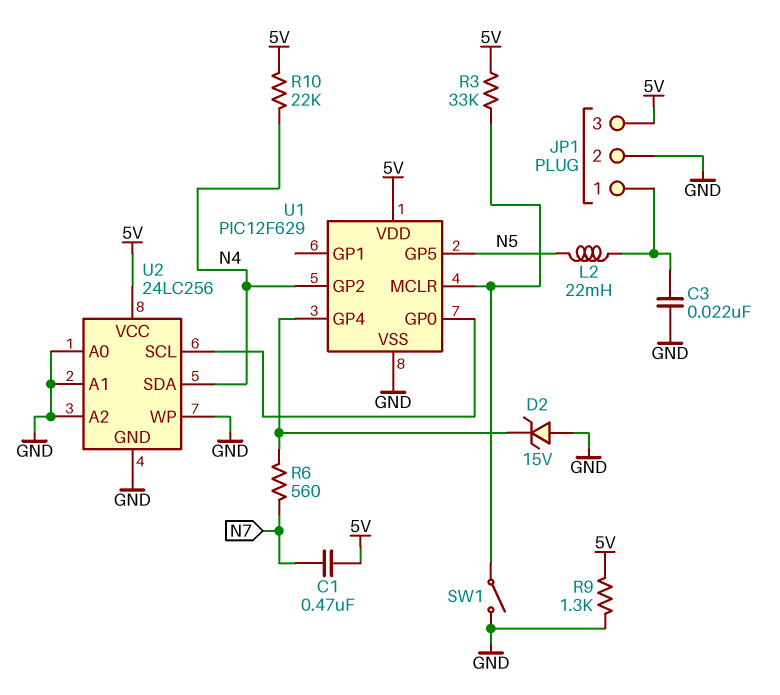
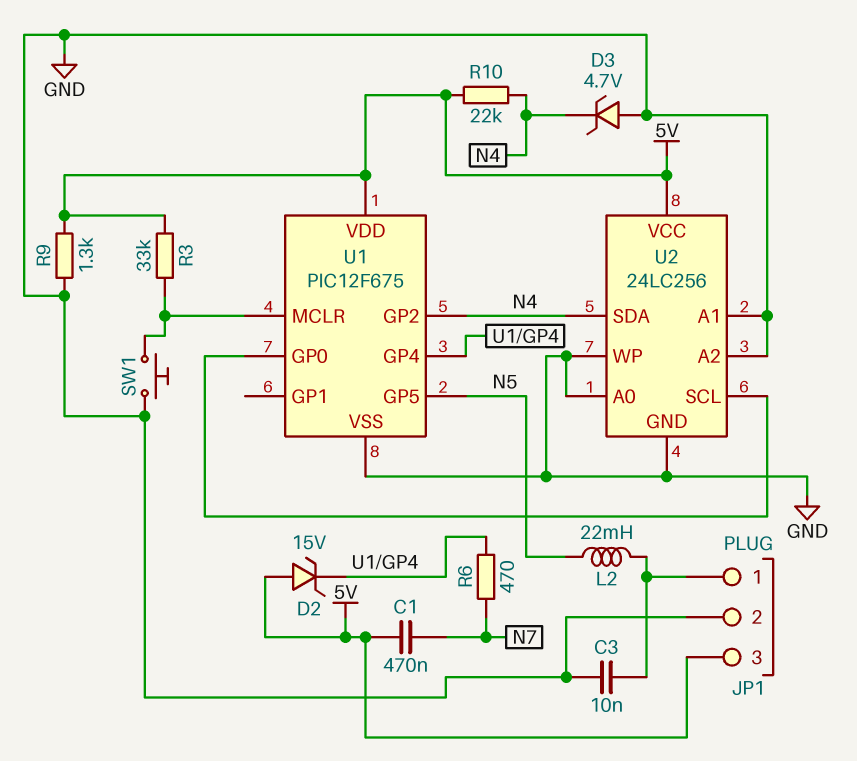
C3: 22nF (GND, JP1/1) -> 10nF (GND, JP1/1)
D2: zener 15V (A GND, K U1/GP4) -> zener 15V (A 5V, K U1/GP4)
D3: none -> zener 4.7V (A GND, K N4)
R6: 560 (N7, U1/GP4) -> 470 (N7, U1/GP4)
SW1: switch (GND, U1/MCLR) -> button (GND, U1/MCLR)
U1: PIC12F629 -> PIC12F675

